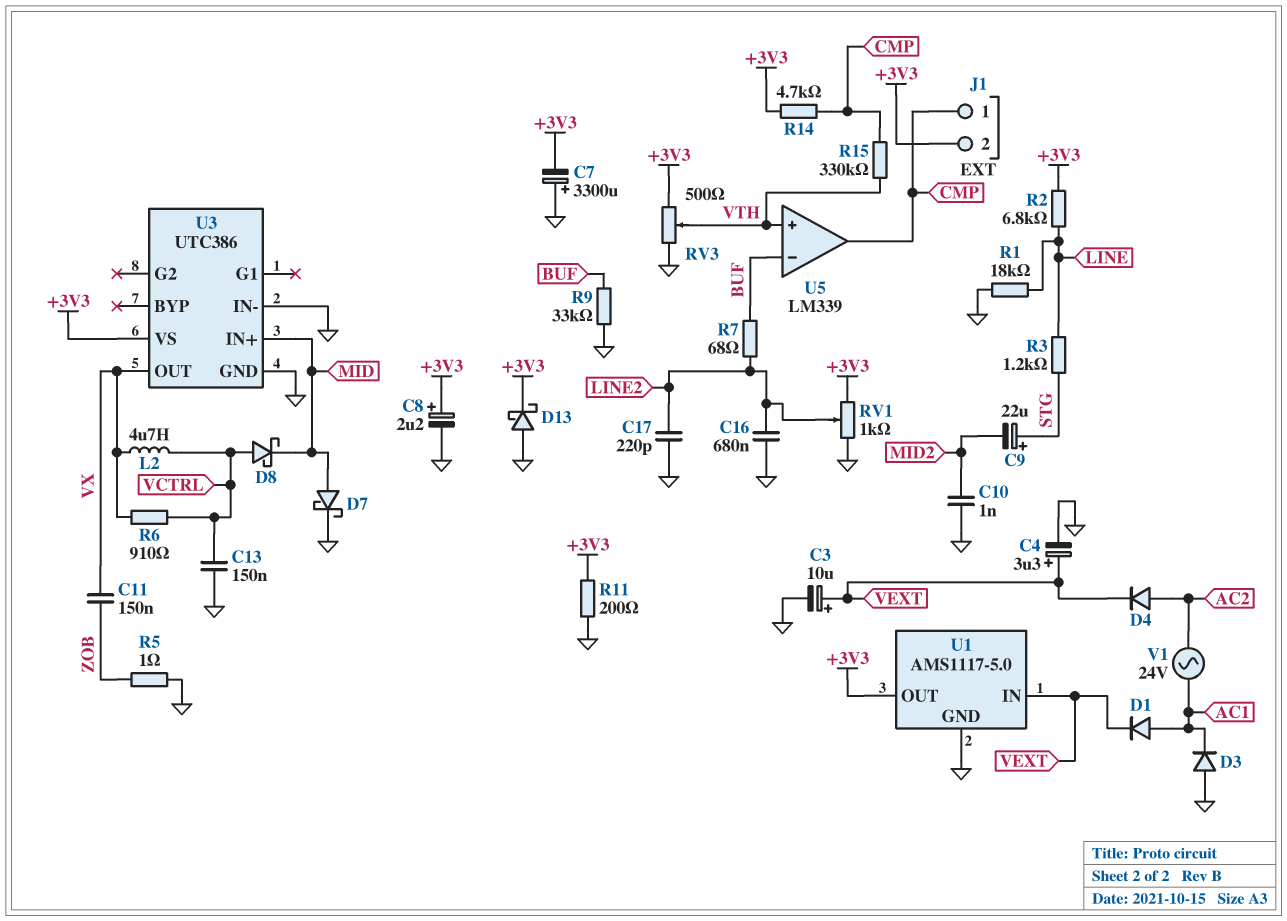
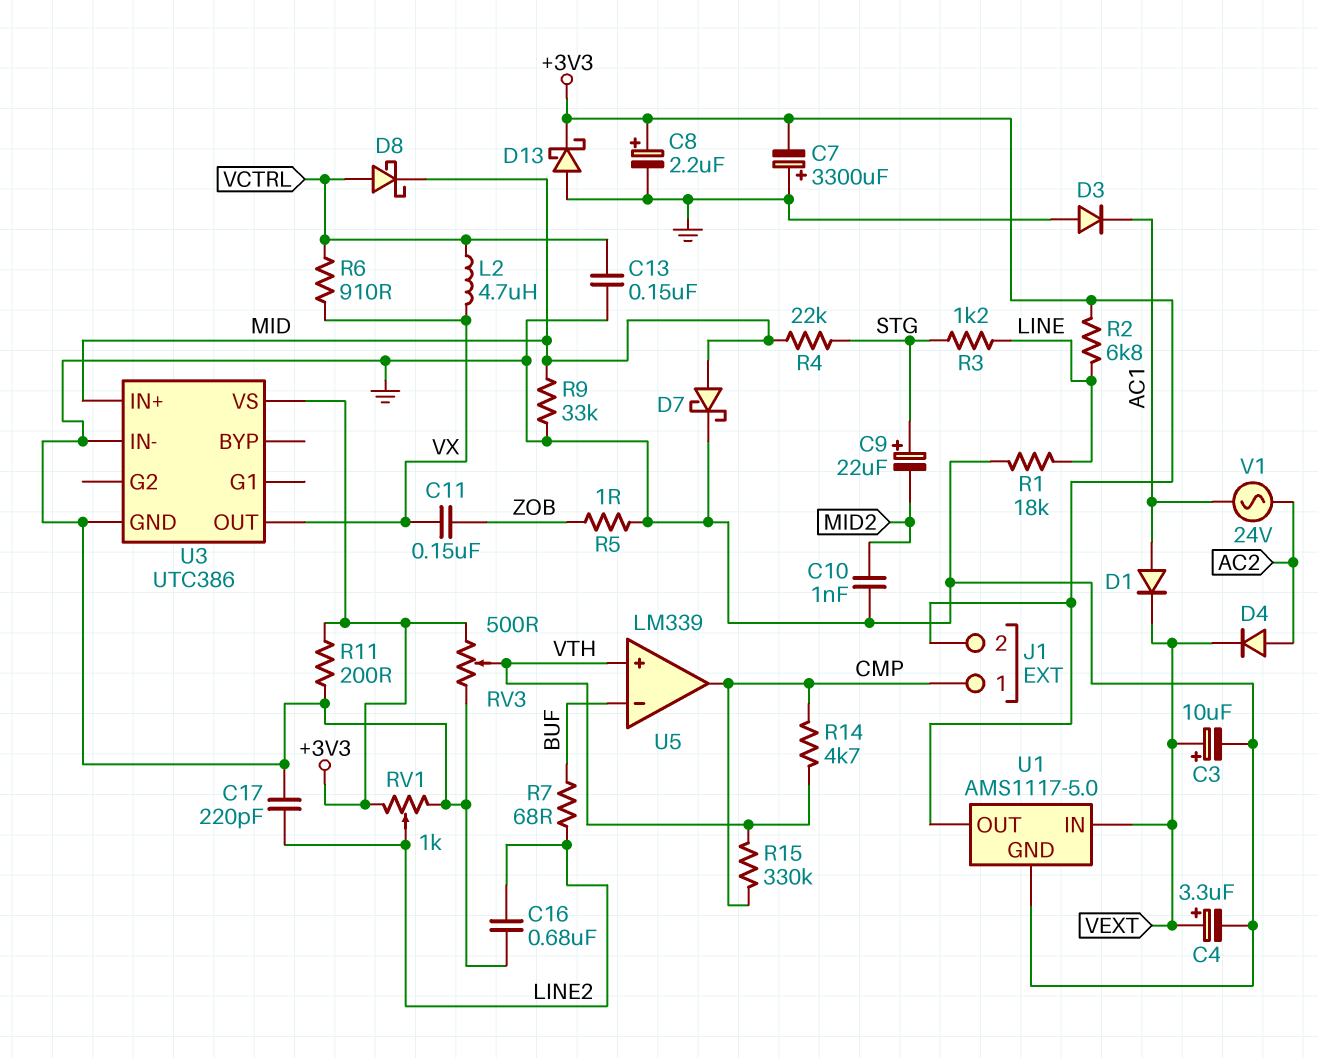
R4: none -> 22k (MID, STG)
R9: 33k (BUF, GND) -> 33k (GND, MID)
R14: 4.7k (+3V3, CMP) -> 4.7k (CMP, VTH)

